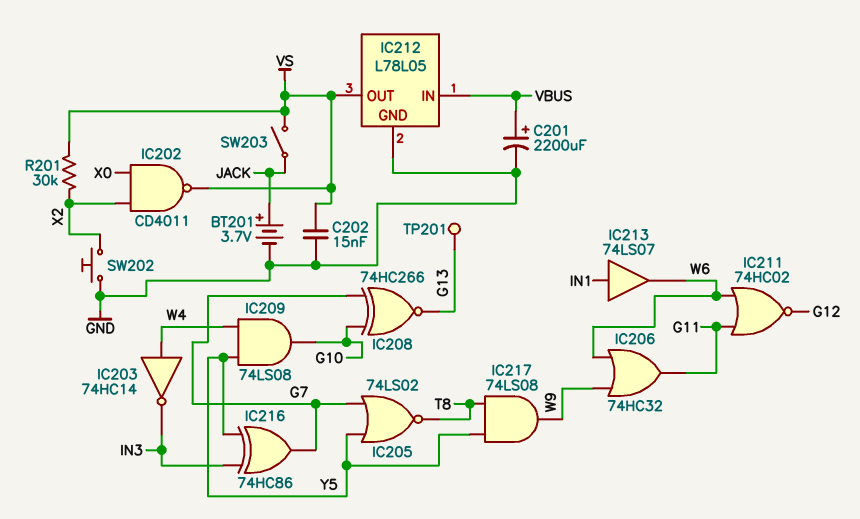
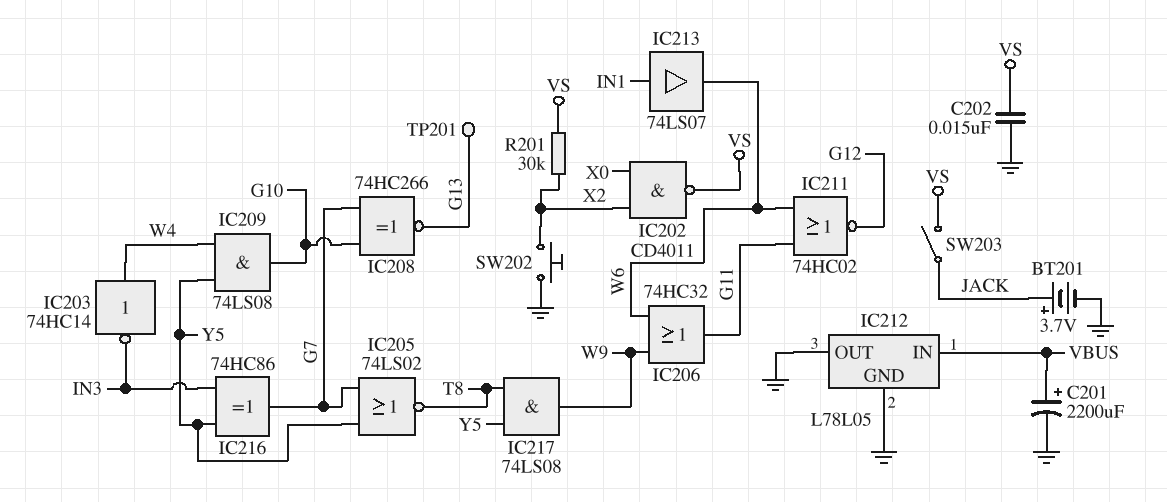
IC212 pin OUT: VS -> GND

